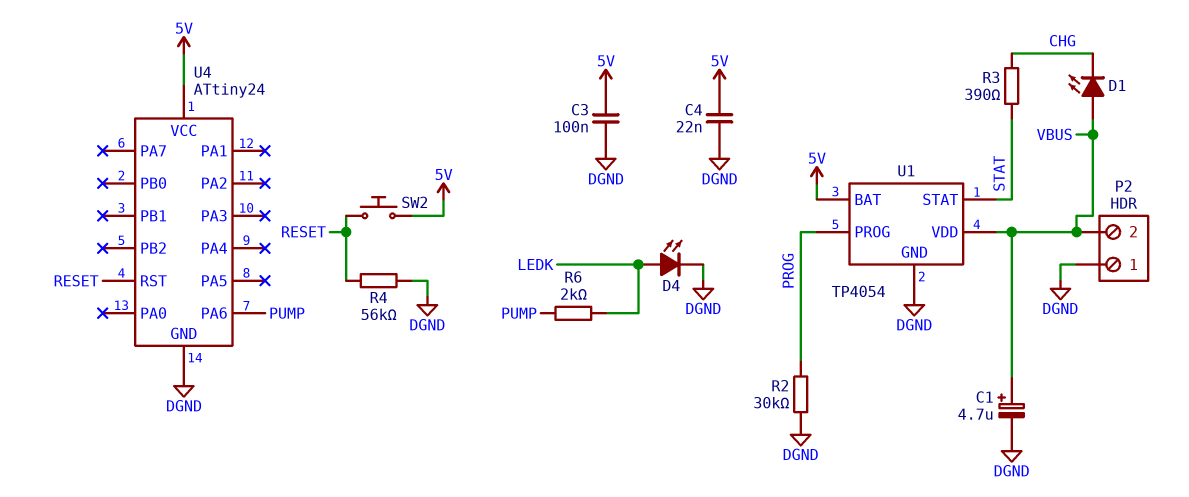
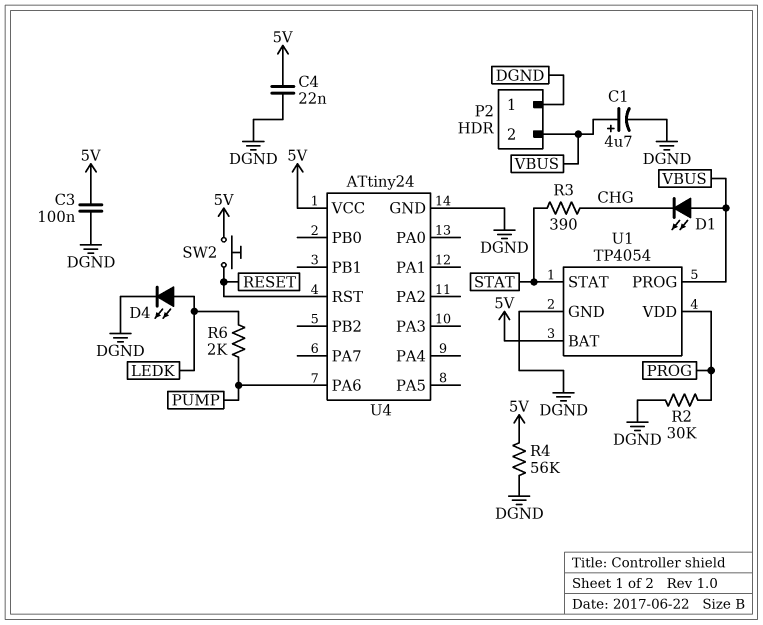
R4: 56k (DGND, RESET) -> 56k (5V, DGND)
U1 pin PROG: PROG -> VBUS
U1 pin VDD: VBUS -> PROG

